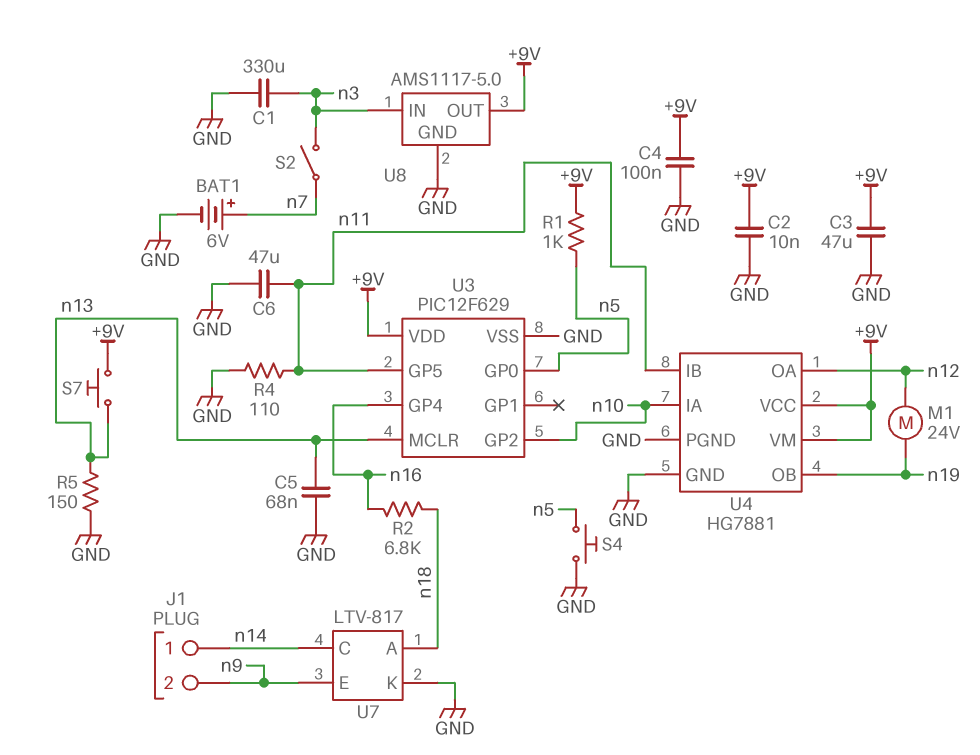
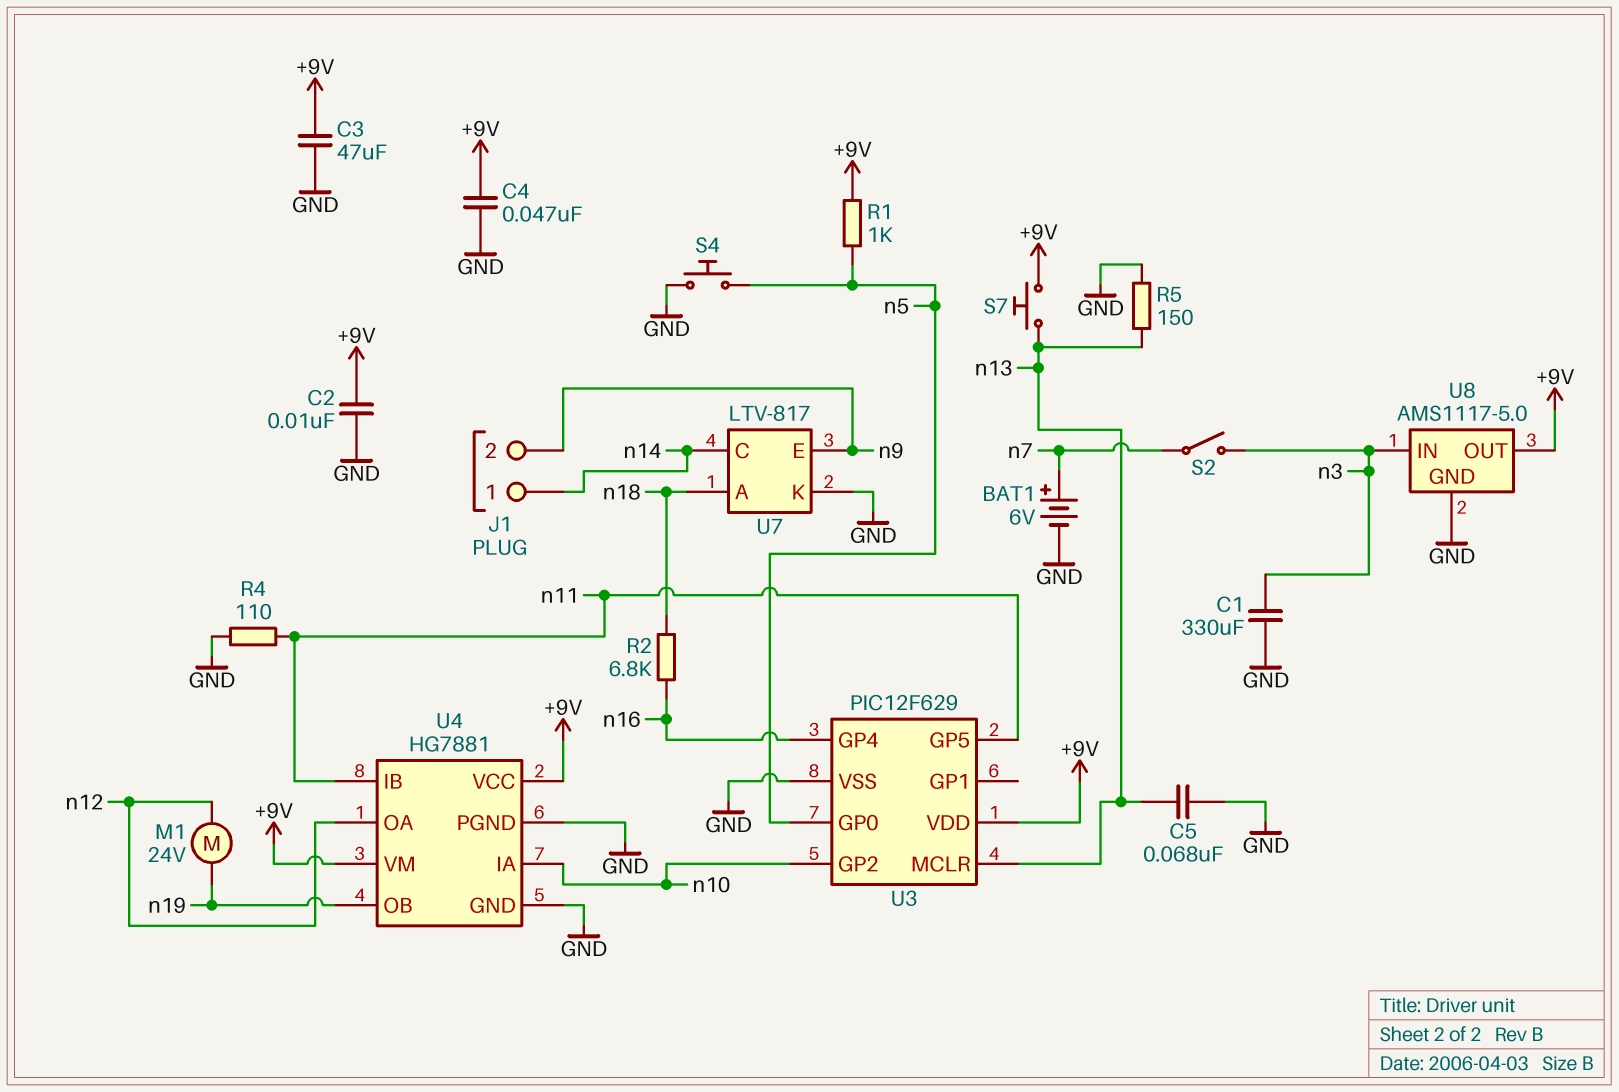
C4: 100nF (+9V, GND) -> 47nF (+9V, GND)
C6: 47uF (GND, n11) -> none

